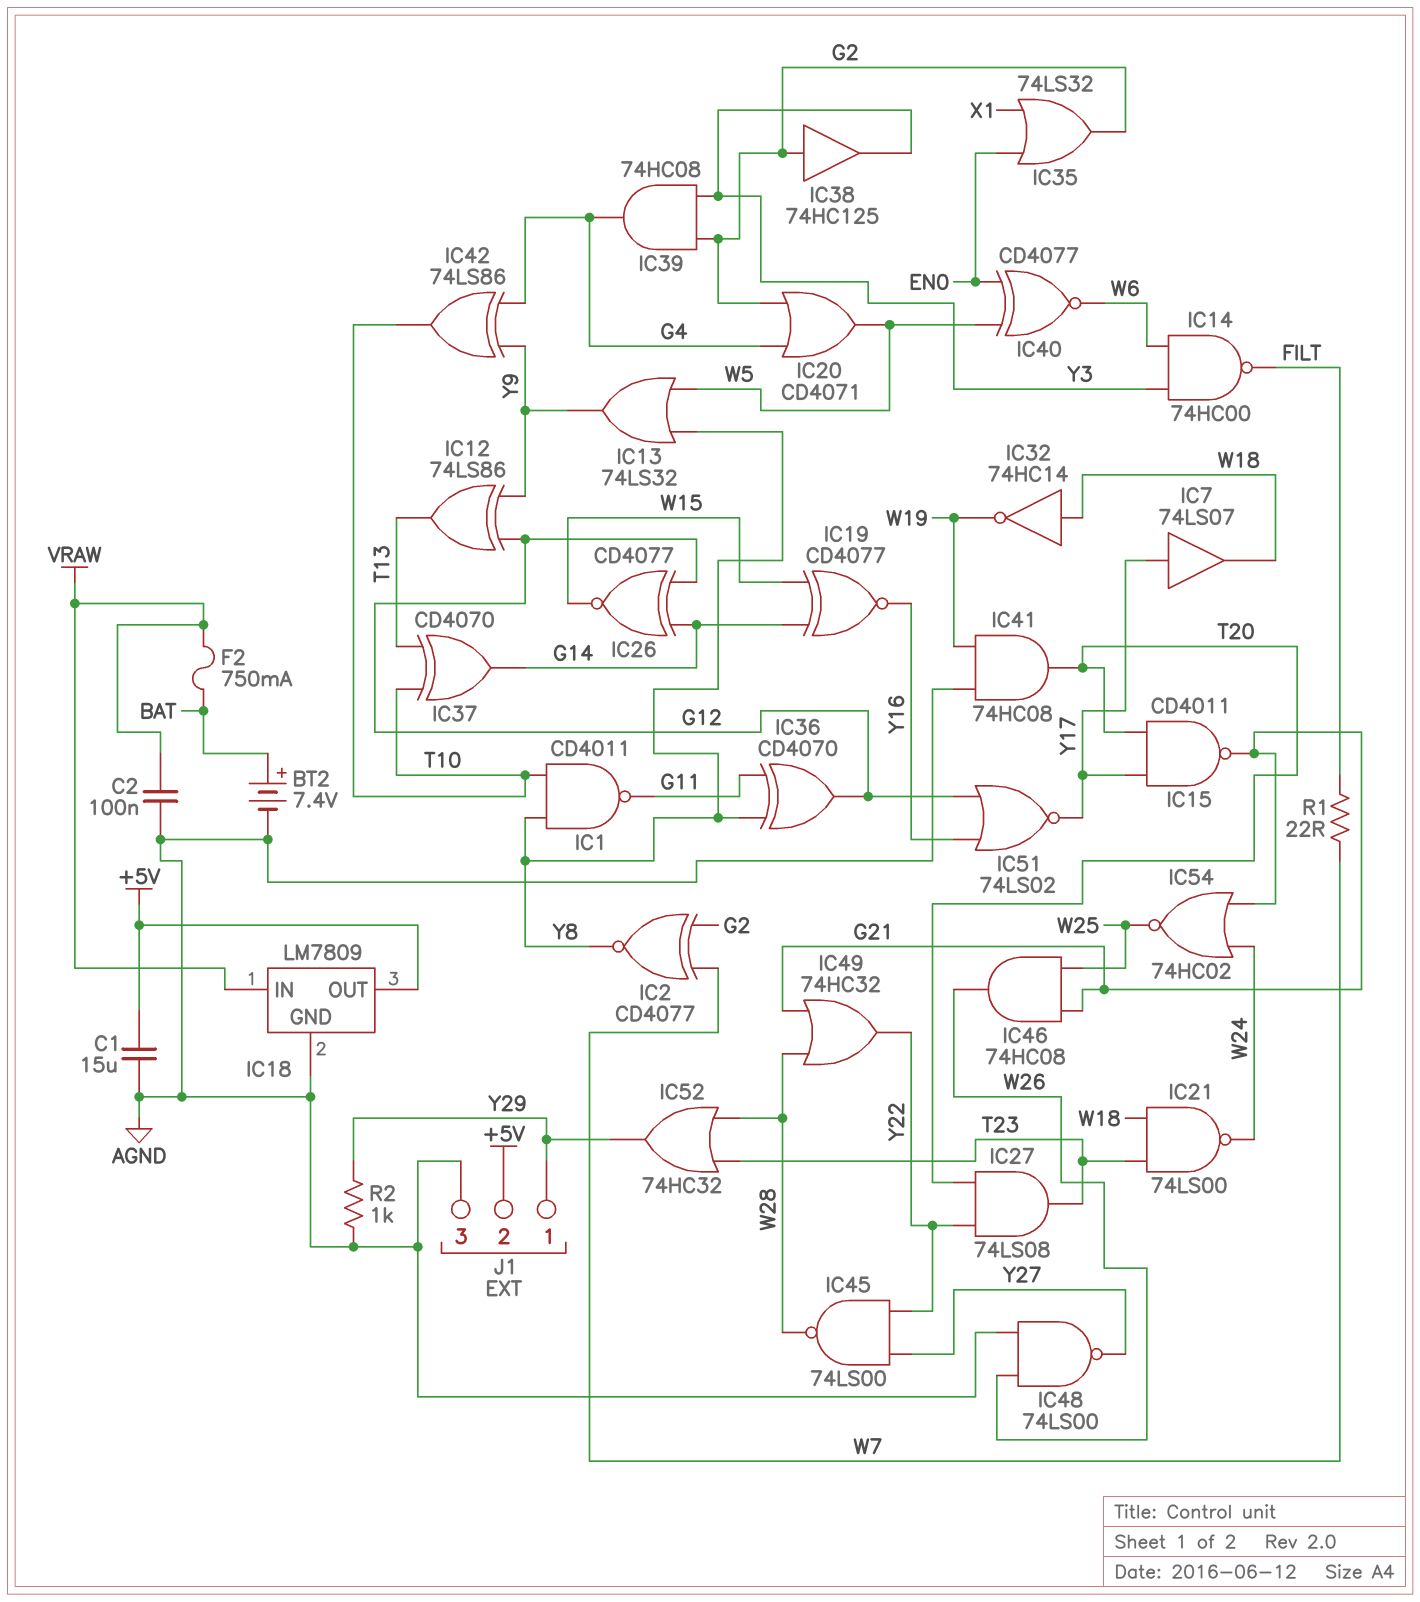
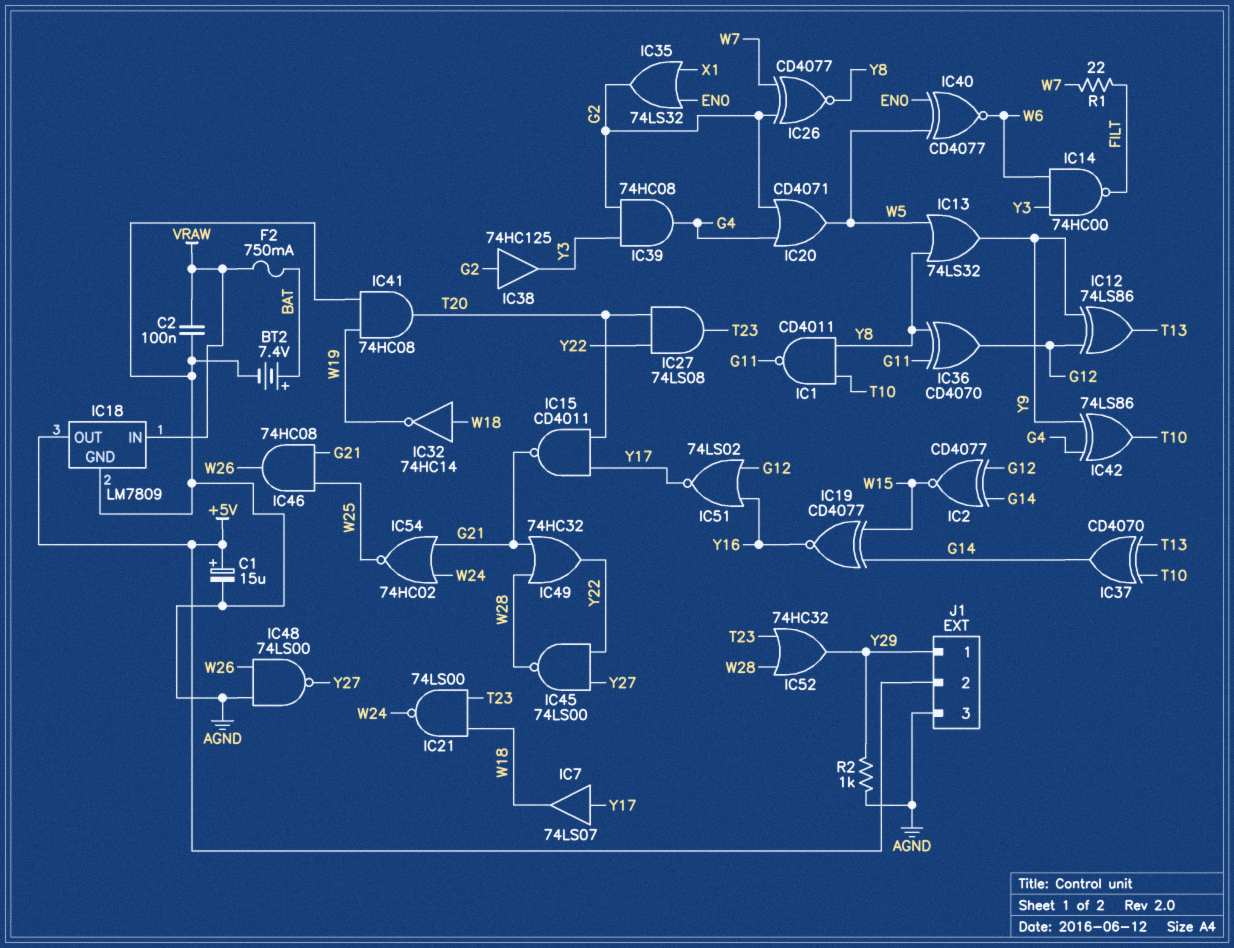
C1: 15uF (+5V, AGND) -> 15uF (plus +5V, minus AGND)
IC2: XNOR CD4077 (in G2, in W7, out Y8) -> XNOR CD4077 (in G12, in G14, out W15)
IC26: XNOR CD4077 (in G12, in G14, out W15) -> XNOR CD4077 (in G2, in W7, out Y8)

